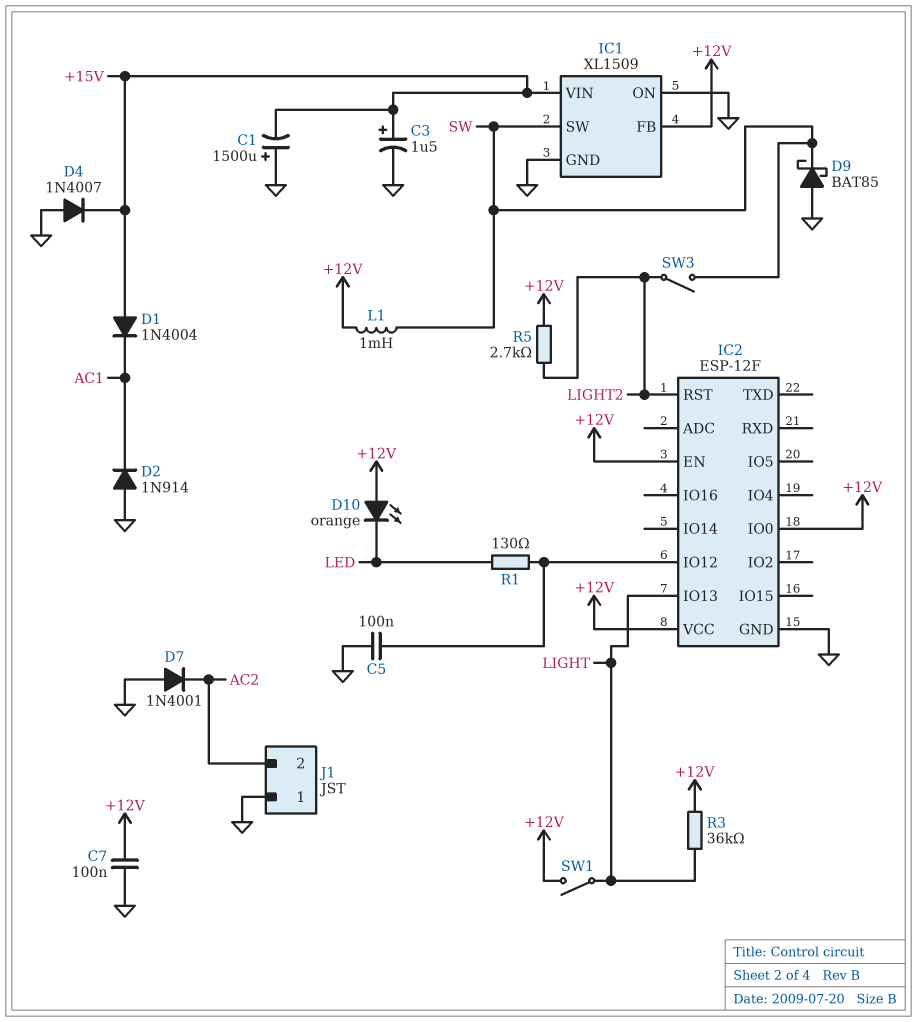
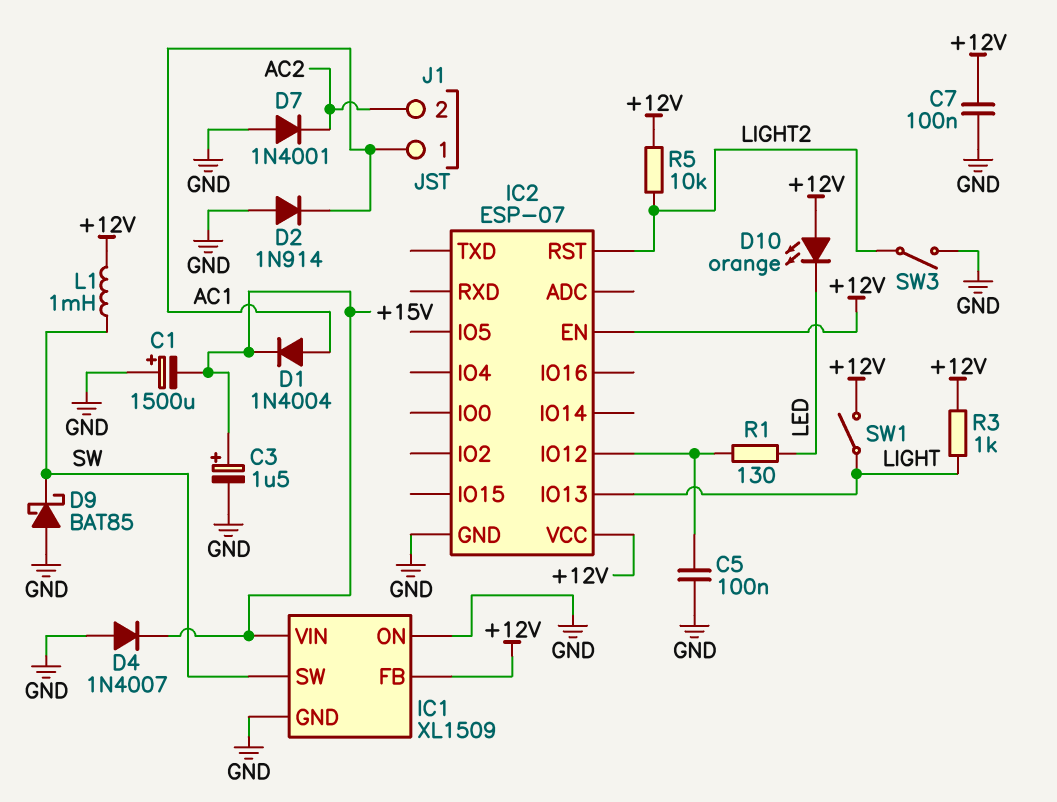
D1: diode 1N4004 (A +15V, K AC1) -> diode 1N4004 (A AC1, K +15V)
IC2: ESP-12F -> ESP-07
IC2 pin IO0: +12V -> none
J1 pin 1: GND -> AC1
R3: 36k (+12V, LIGHT) -> 1k (+12V, LIGHT)
R5: 2.7k (+12V, LIGHT2) -> 10k (+12V, LIGHT2)
SW3: switch (LIGHT2, SW) -> switch (GND, LIGHT2)

